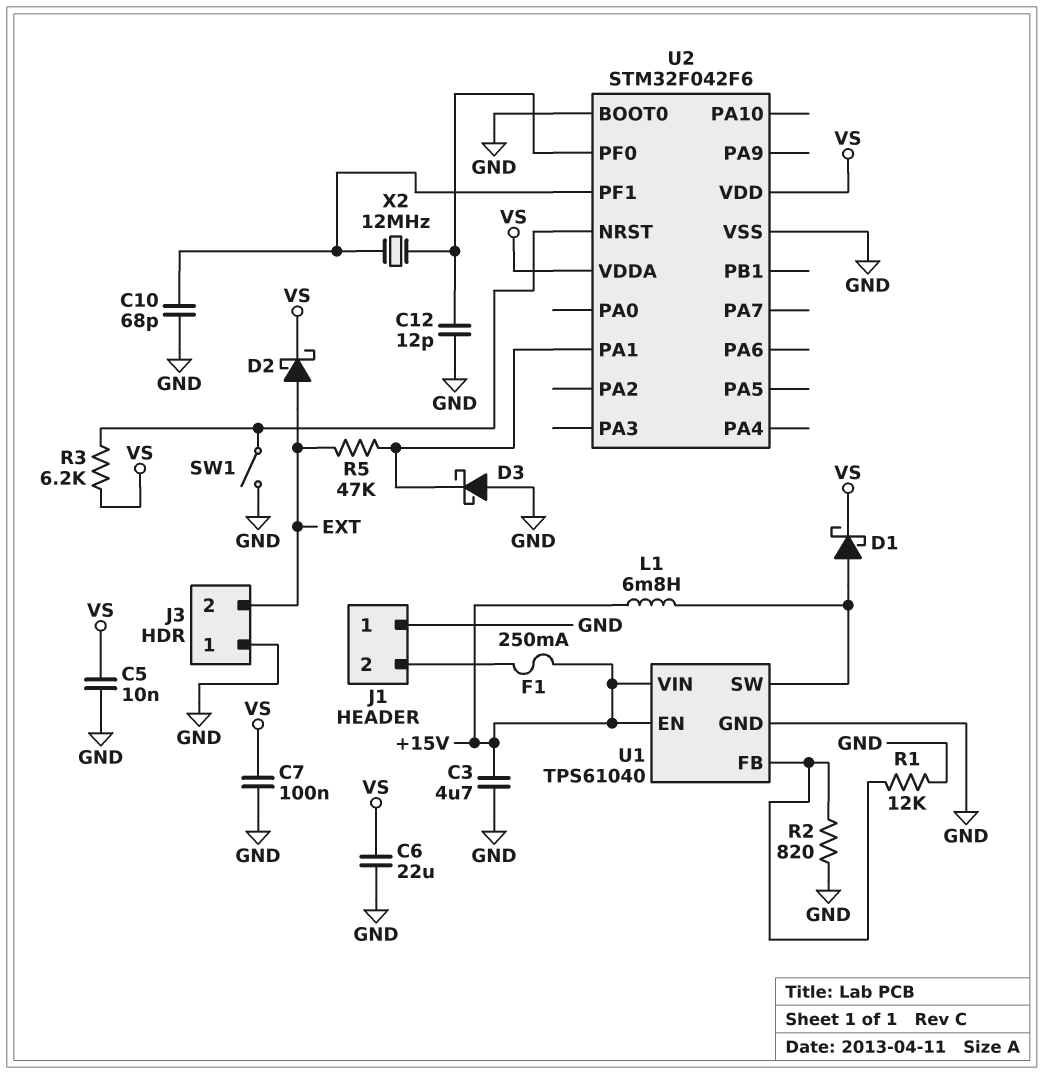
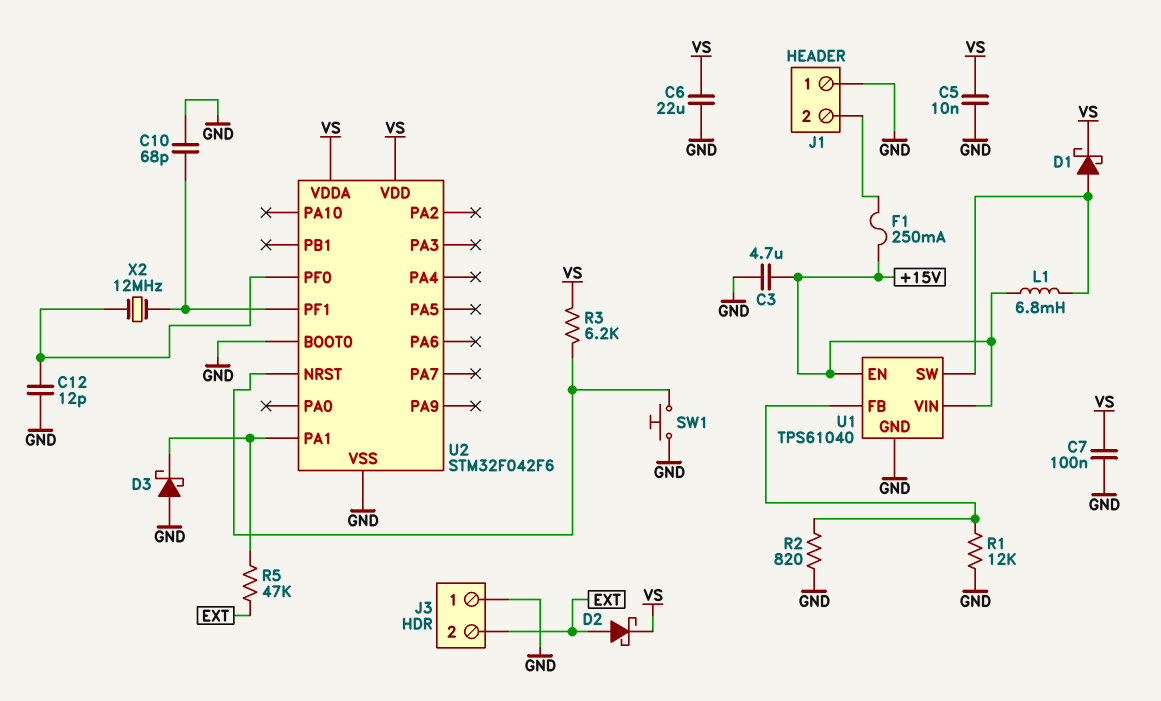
SW1: switch (GND, U2/NRST) -> button (GND, U2/NRST)

